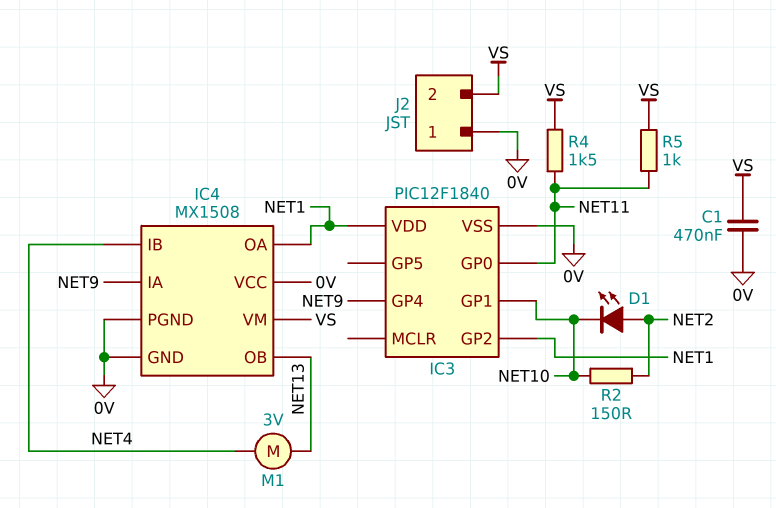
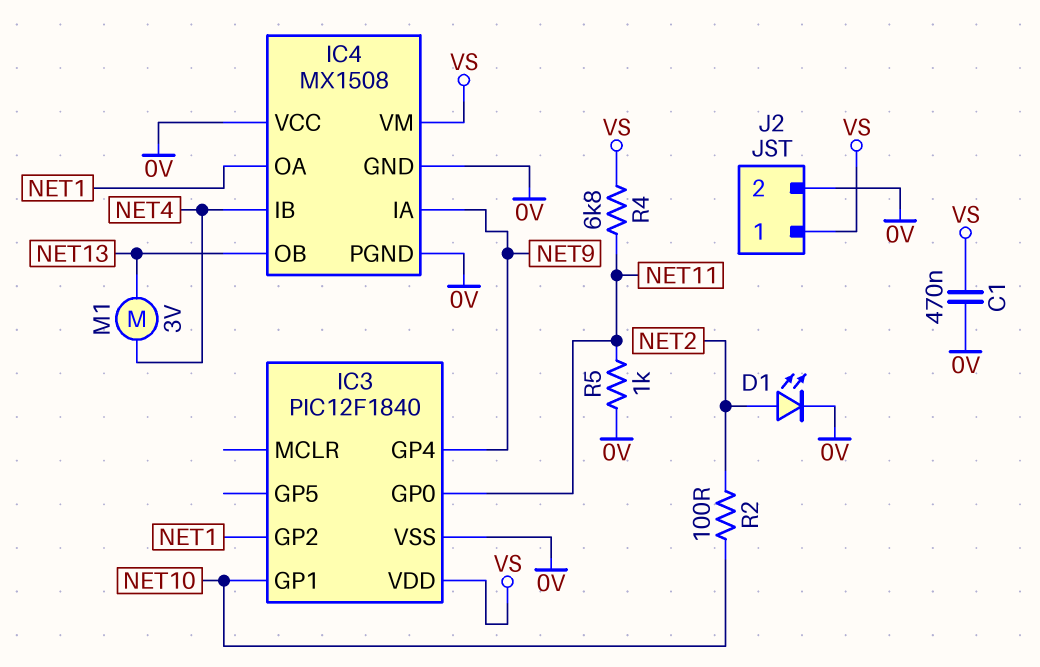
D1: LED (A NET2, K NET10) -> LED (A NET2, K 0V)
IC3 pin VDD: NET1 -> VS
J2 pin 1: 0V -> VS
J2 pin 2: VS -> 0V
R2: 150 (NET2, NET10) -> 100 (NET2, NET10)
R4: 1.5k (NET11, VS) -> 6.8k (NET11, VS)
R5: 1k (NET11, VS) -> 1k (0V, NET11)

